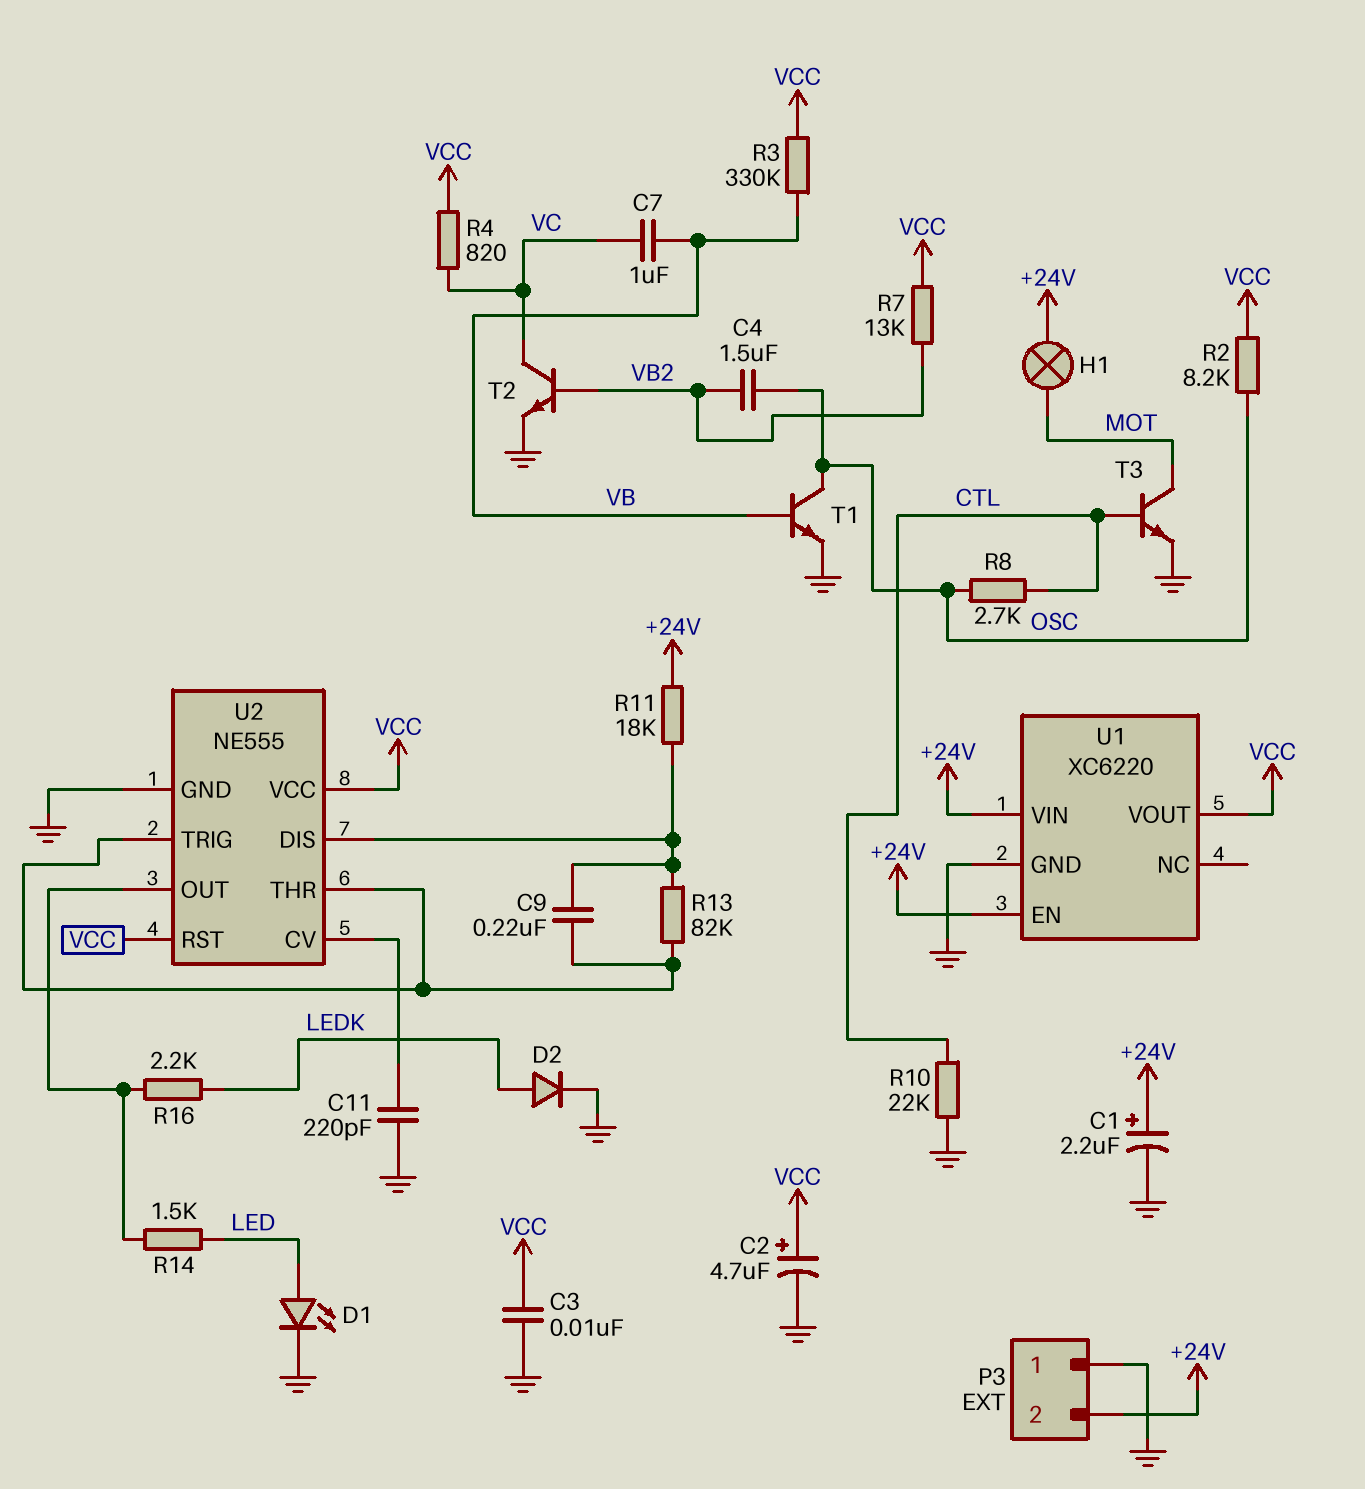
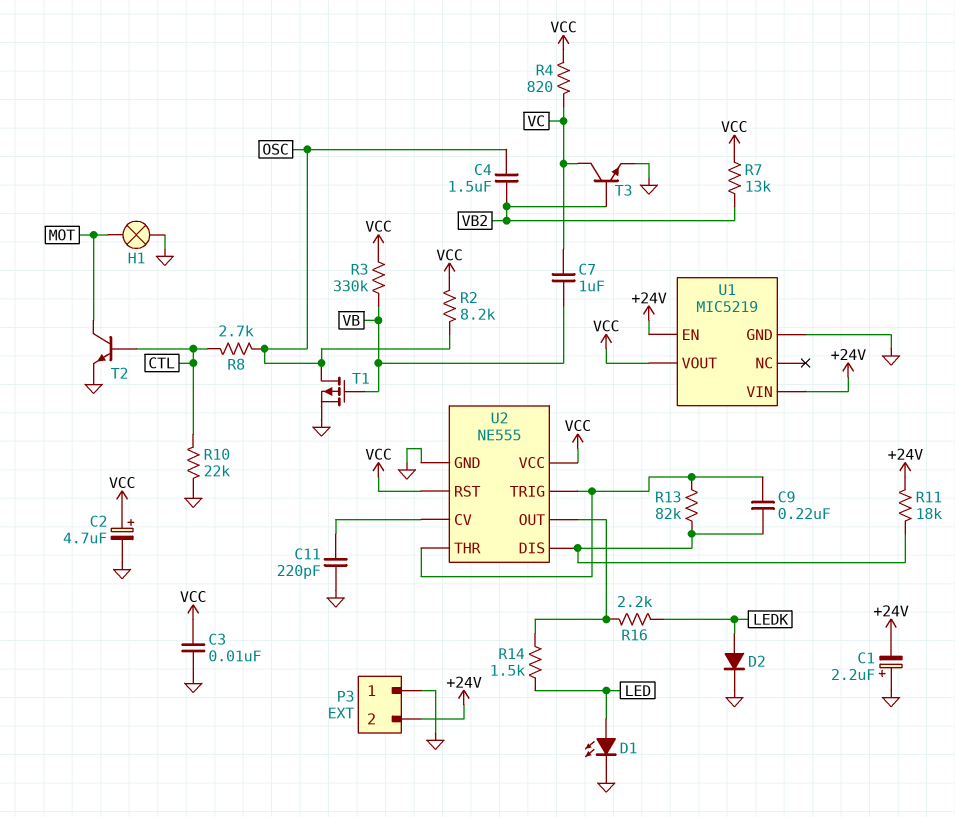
C1: 2.2uF (plus +24V, minus GND) -> 2.2uF (plus GND, minus +24V)
H1: lamp (+24V, MOT) -> lamp (GND, MOT)
T1: NPN (B VB, C OSC, E GND) -> PMOS (G VB, D OSC, S GND)
T2: NPN (B VB2, C VC, E GND) -> NPN (B CTL, C MOT, E GND)
T3: NPN (B CTL, C MOT, E GND) -> NPN (B VB2, C VC, E GND)
U1: XC6220 -> MIC5219

